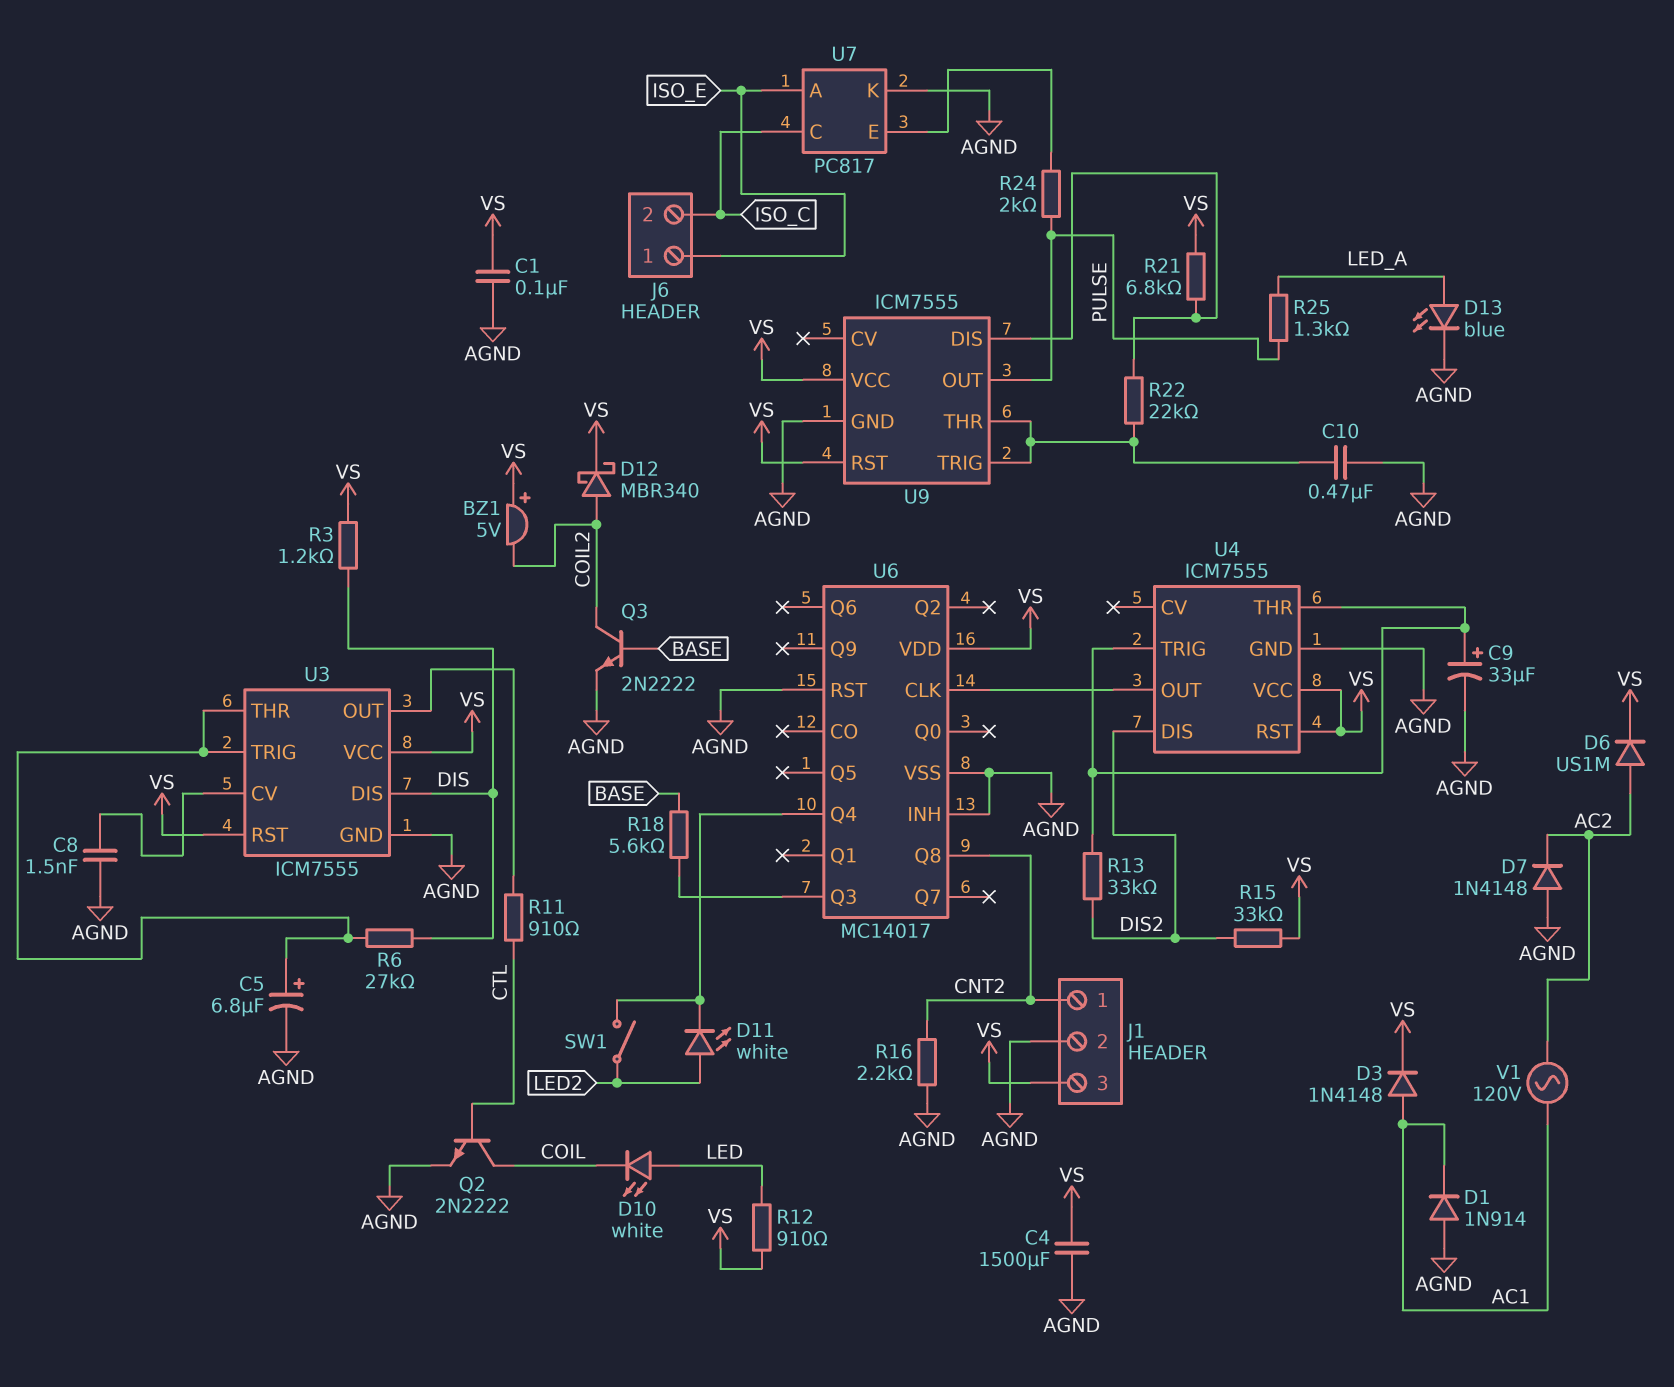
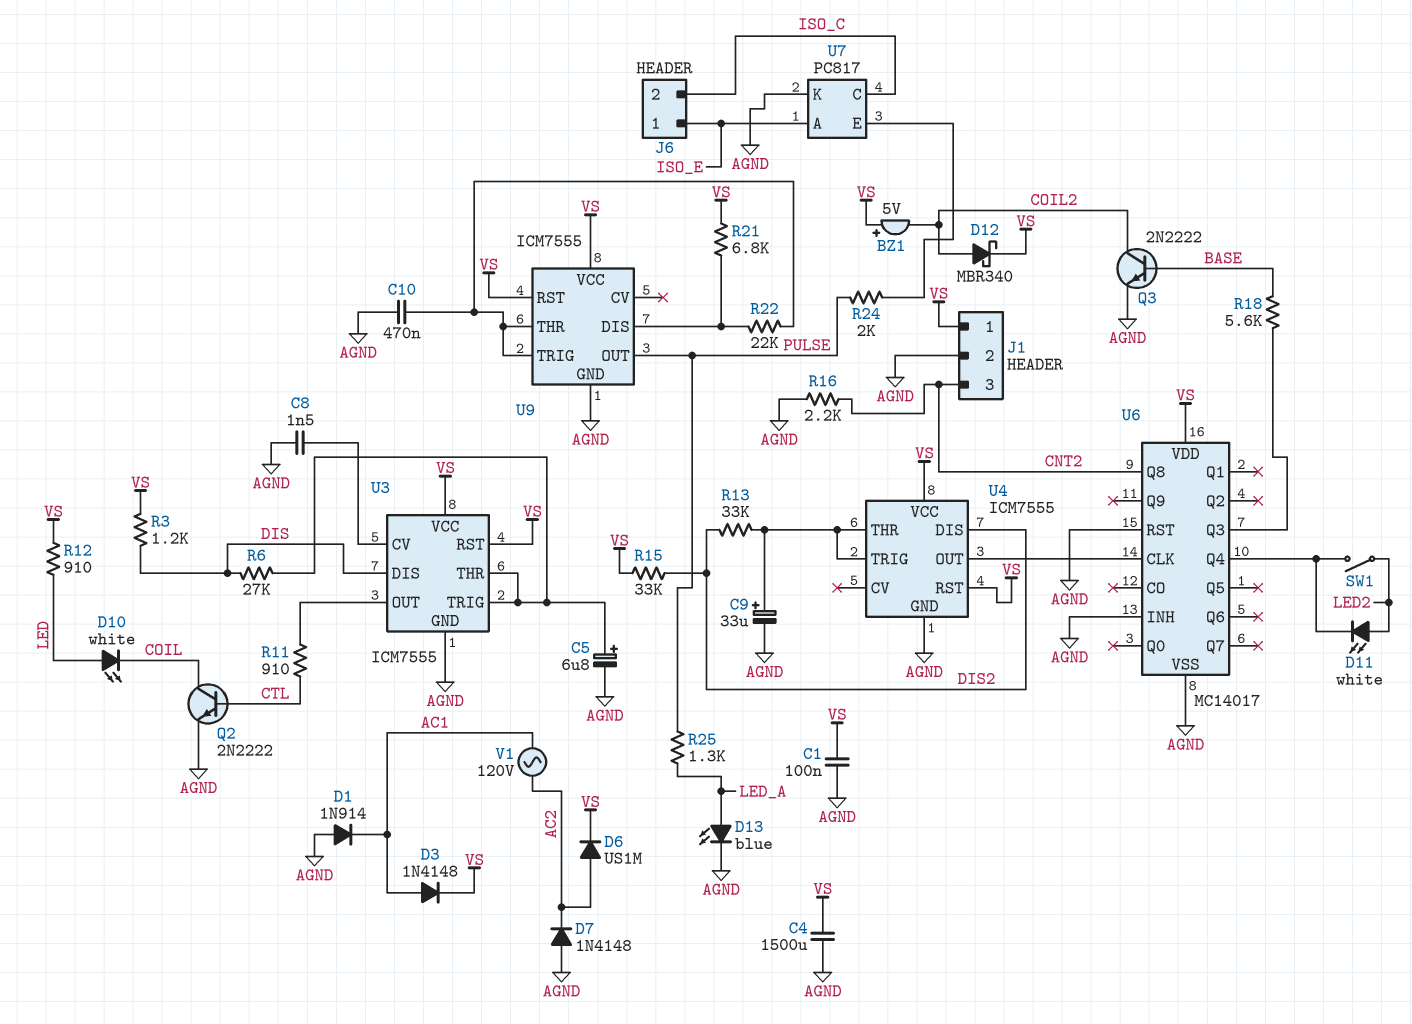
J1 pin 1: CNT2 -> VS
J1 pin 3: VS -> CNT2

